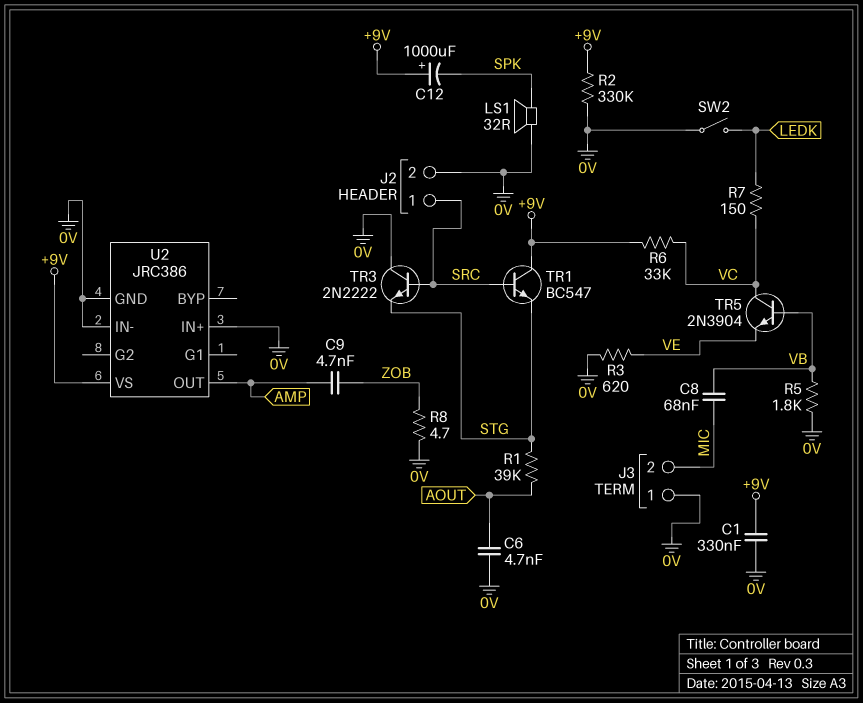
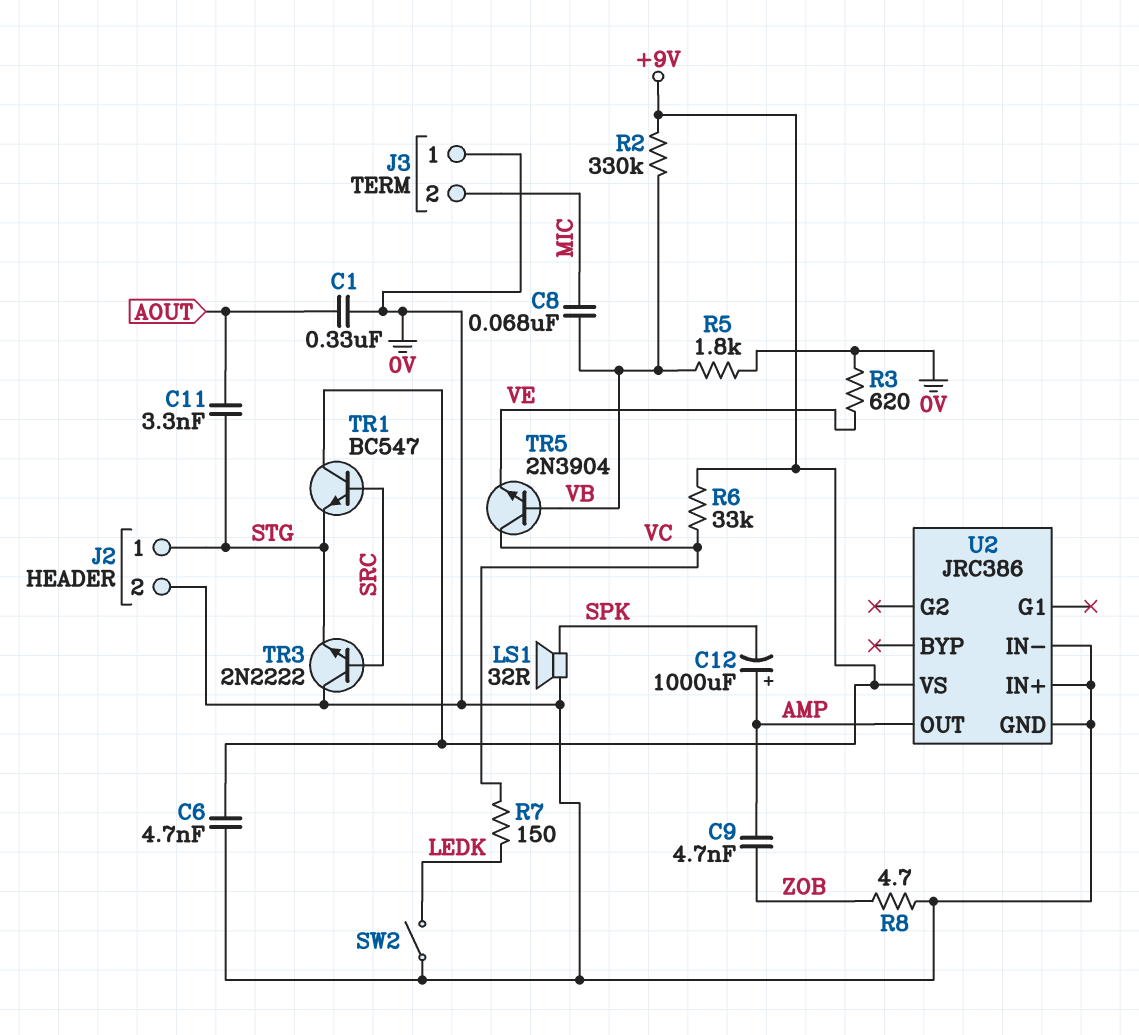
C1: 330nF (+9V, 0V) -> 330nF (0V, AOUT)
C6: 4.7nF (0V, AOUT) -> 4.7nF (+9V, 0V)
C11: none -> 3.3nF (AOUT, STG)
C12: 1000uF (plus +9V, minus SPK) -> 1000uF (plus AMP, minus SPK)
J2 pin 1: SRC -> STG
R1: 39k (AOUT, STG) -> none
R2: 330k (+9V, 0V) -> 330k (+9V, VB)

